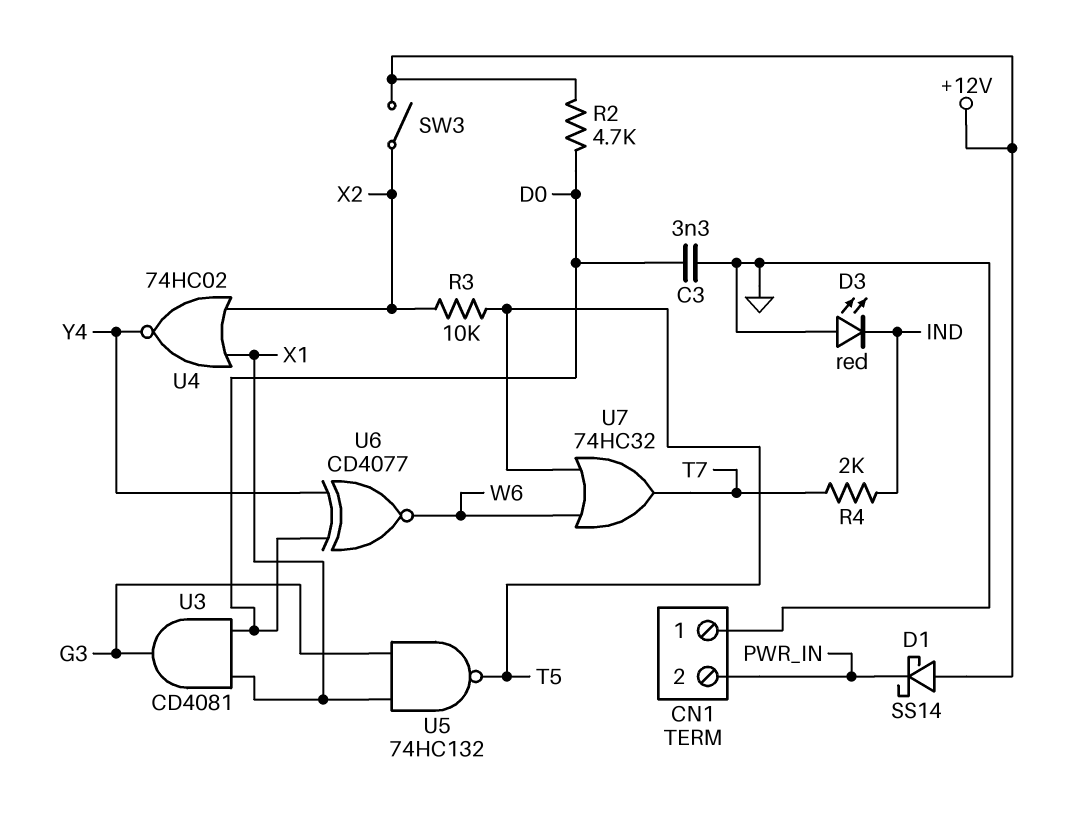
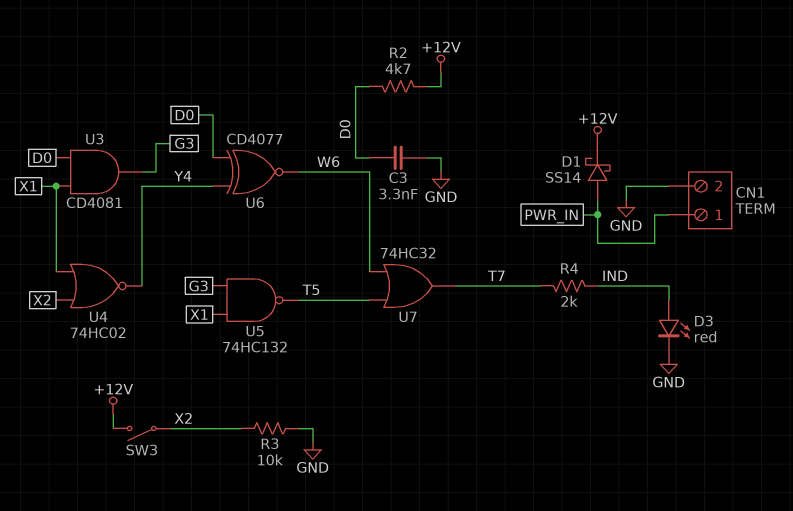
CN1 pin 1: GND -> PWR_IN
CN1 pin 2: PWR_IN -> GND
D1: schottky SS14 (A +12V, K PWR_IN) -> schottky SS14 (A PWR_IN, K +12V)
D3: LED red (A GND, K IND) -> LED red (A IND, K GND)
R3: 10k (T5, X2) -> 10k (GND, X2)

